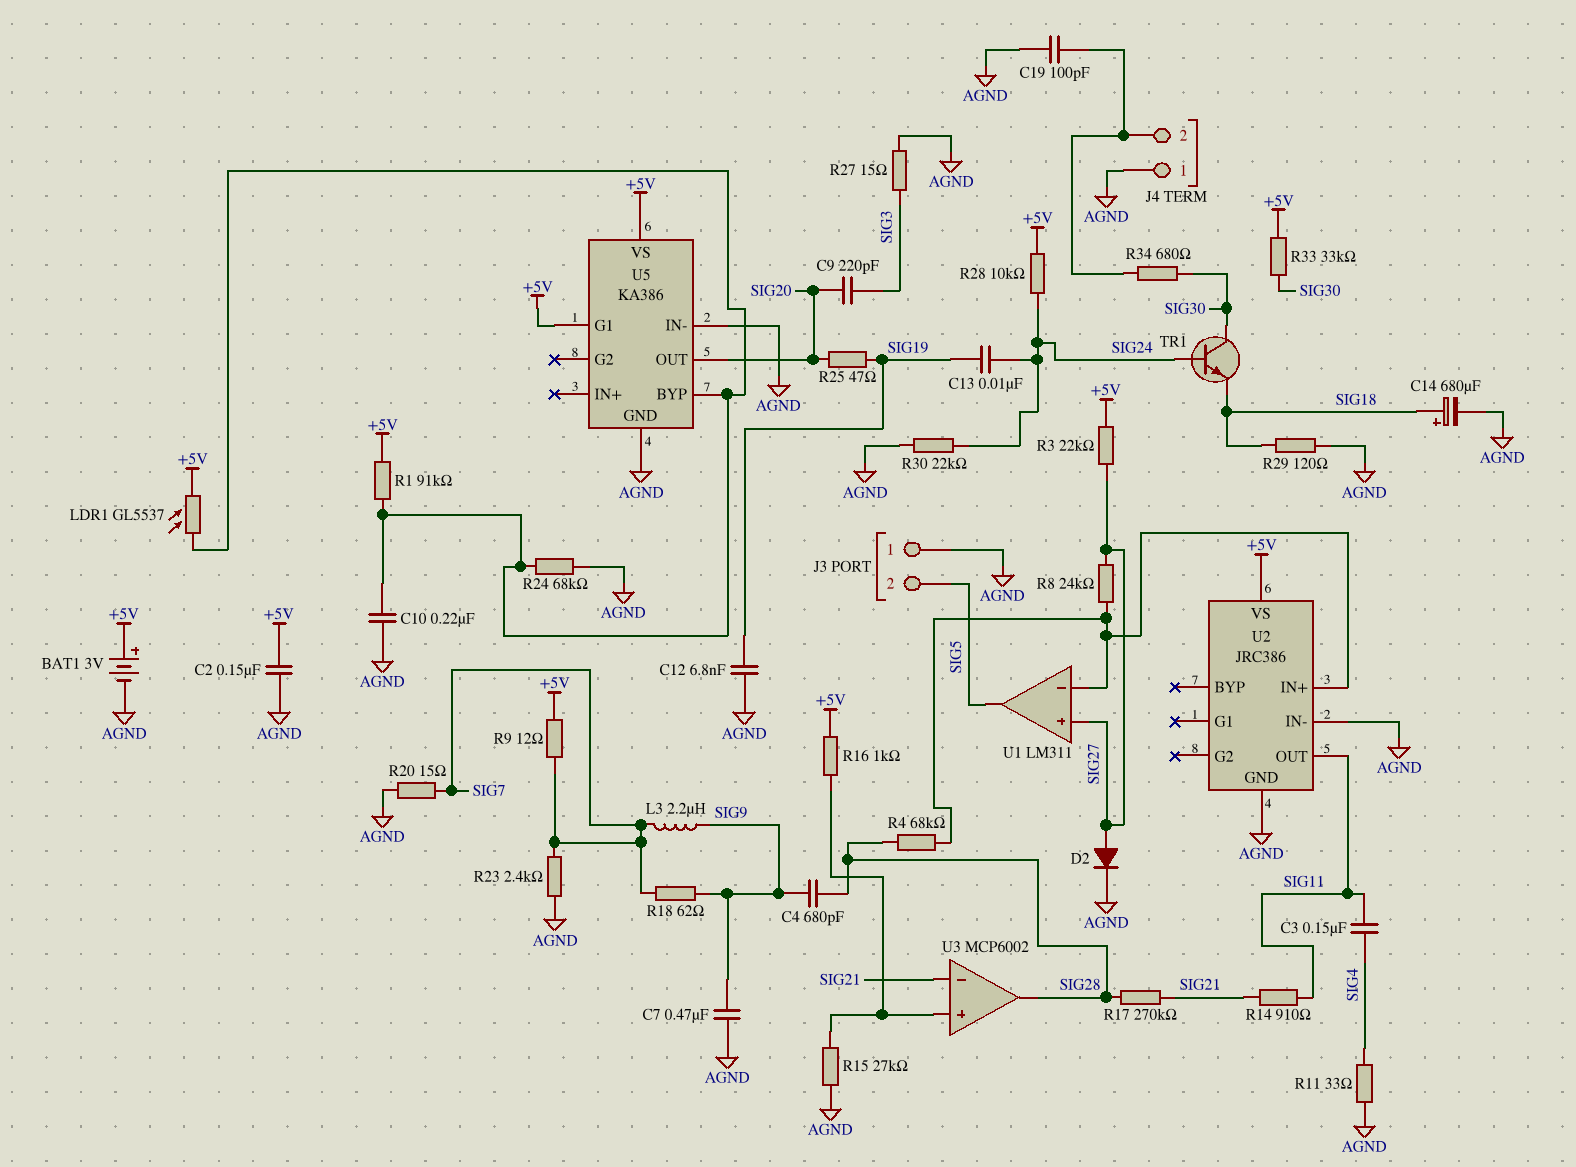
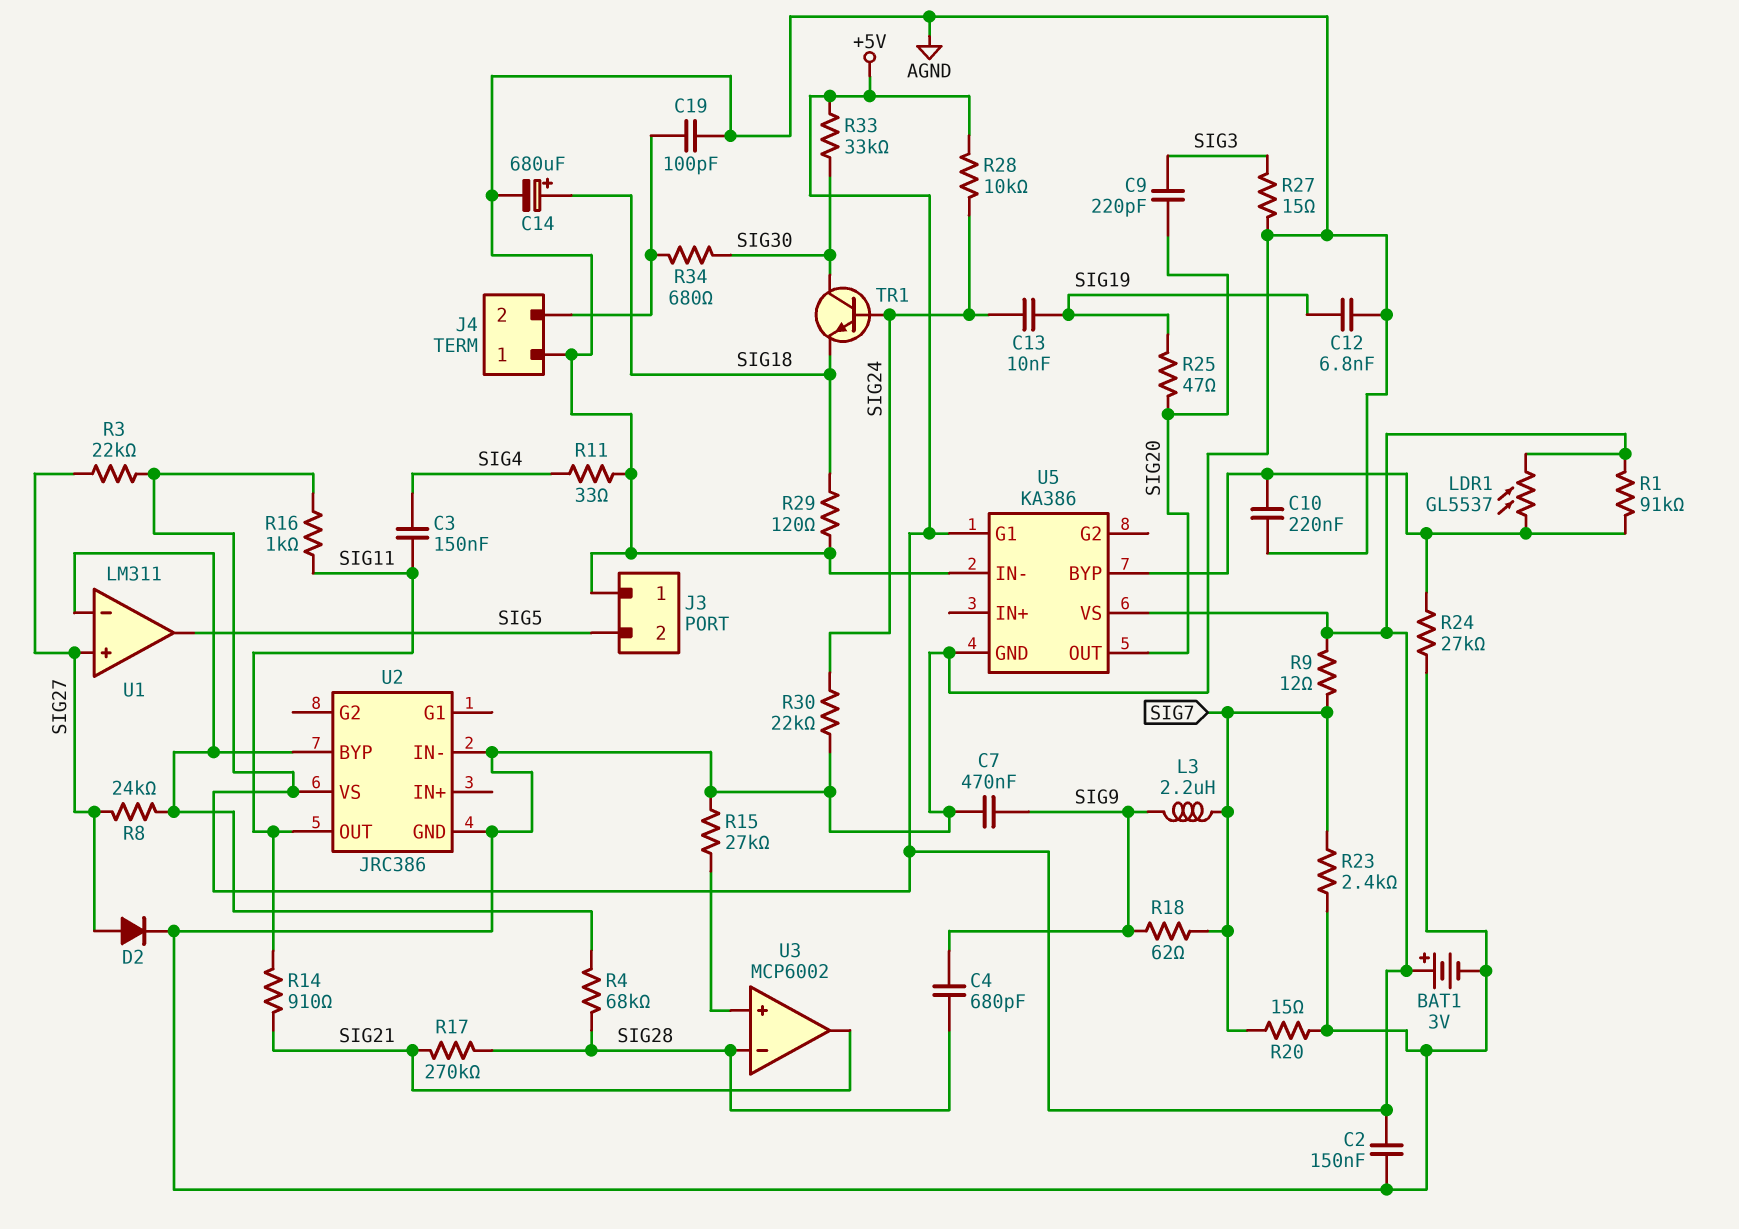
R16: 1k (+5V, U3/in+) -> 1k (+5V, SIG11)
R24: 68k (AGND, U5/BYP) -> 27k (AGND, U5/BYP)
U2 pin BYP: none -> U1/in-
U2 pin IN+: U1/in- -> none
U3 pin in-: SIG21 -> SIG28
U3 pin out: SIG28 -> SIG21

